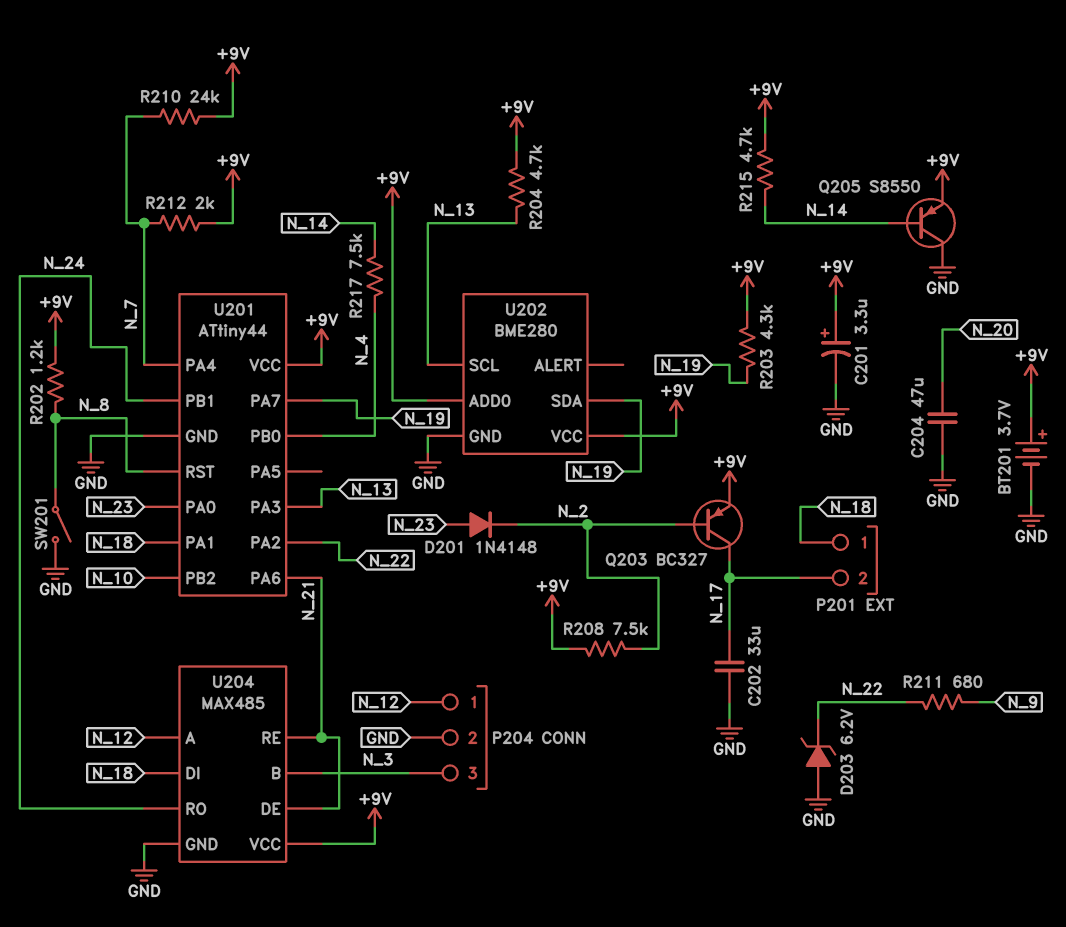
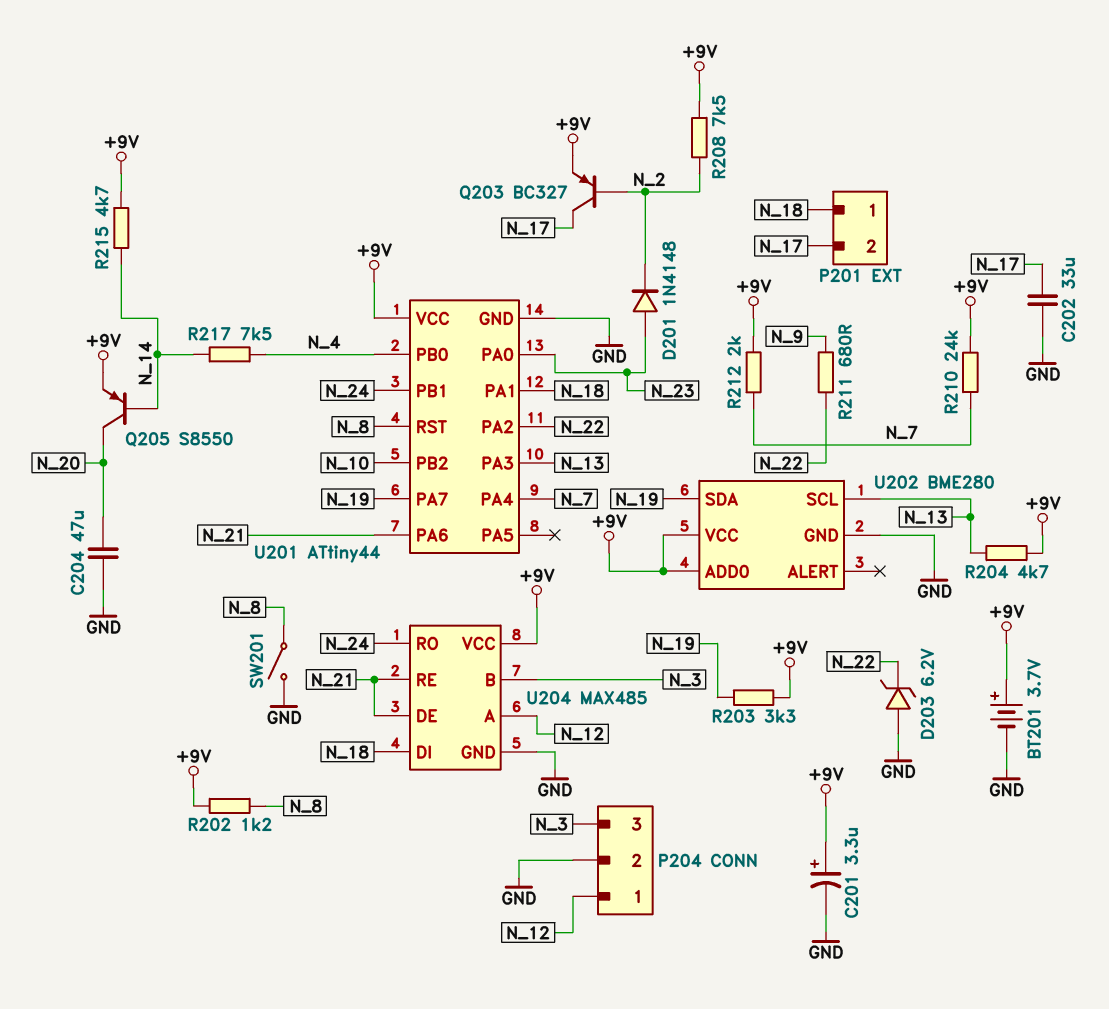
Q205: PNP S8550 (B N_14, C GND, E +9V) -> PNP S8550 (B N_14, C N_20, E +9V)
R203: 4.3k (+9V, N_19) -> 3.3k (+9V, N_19)

